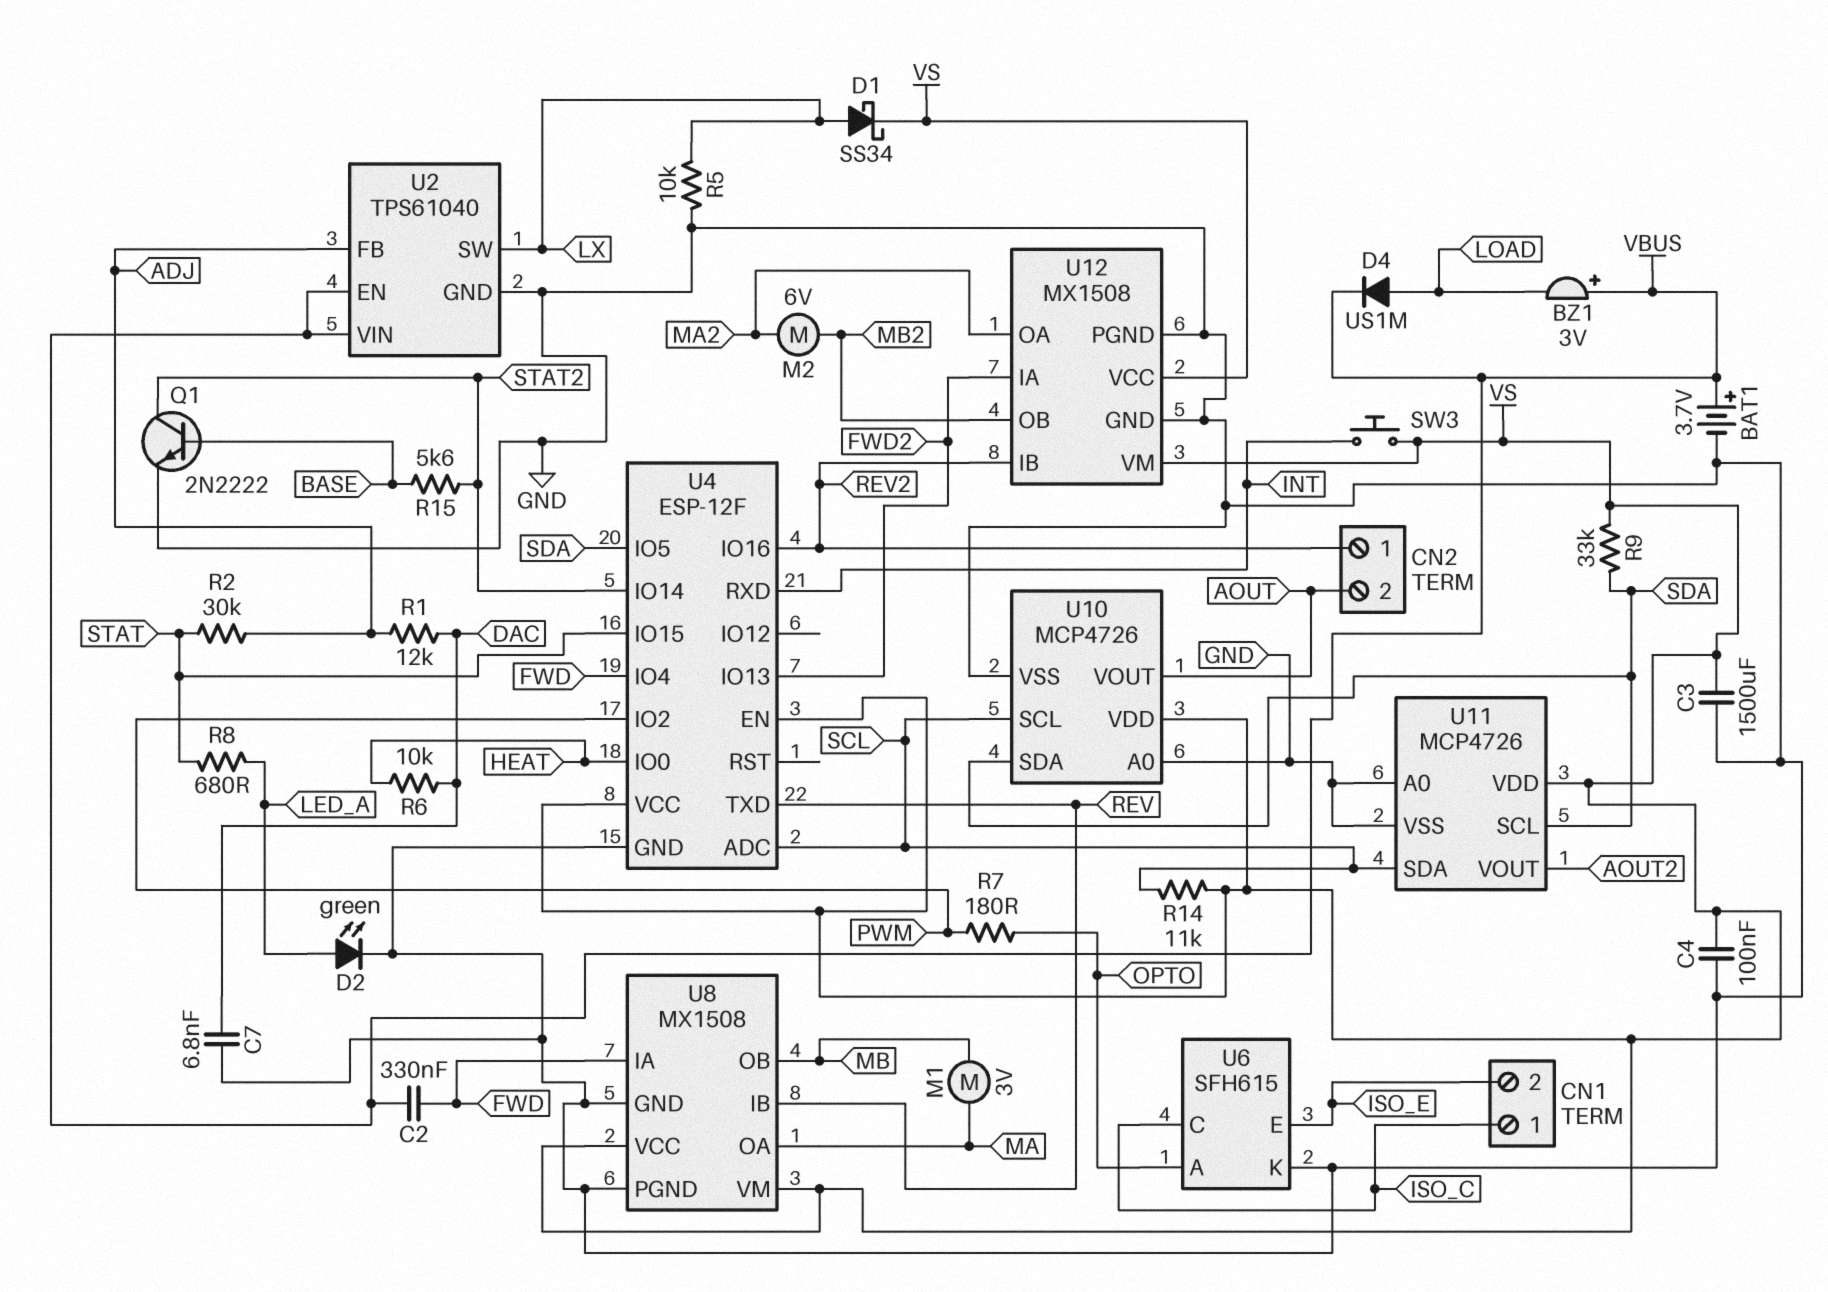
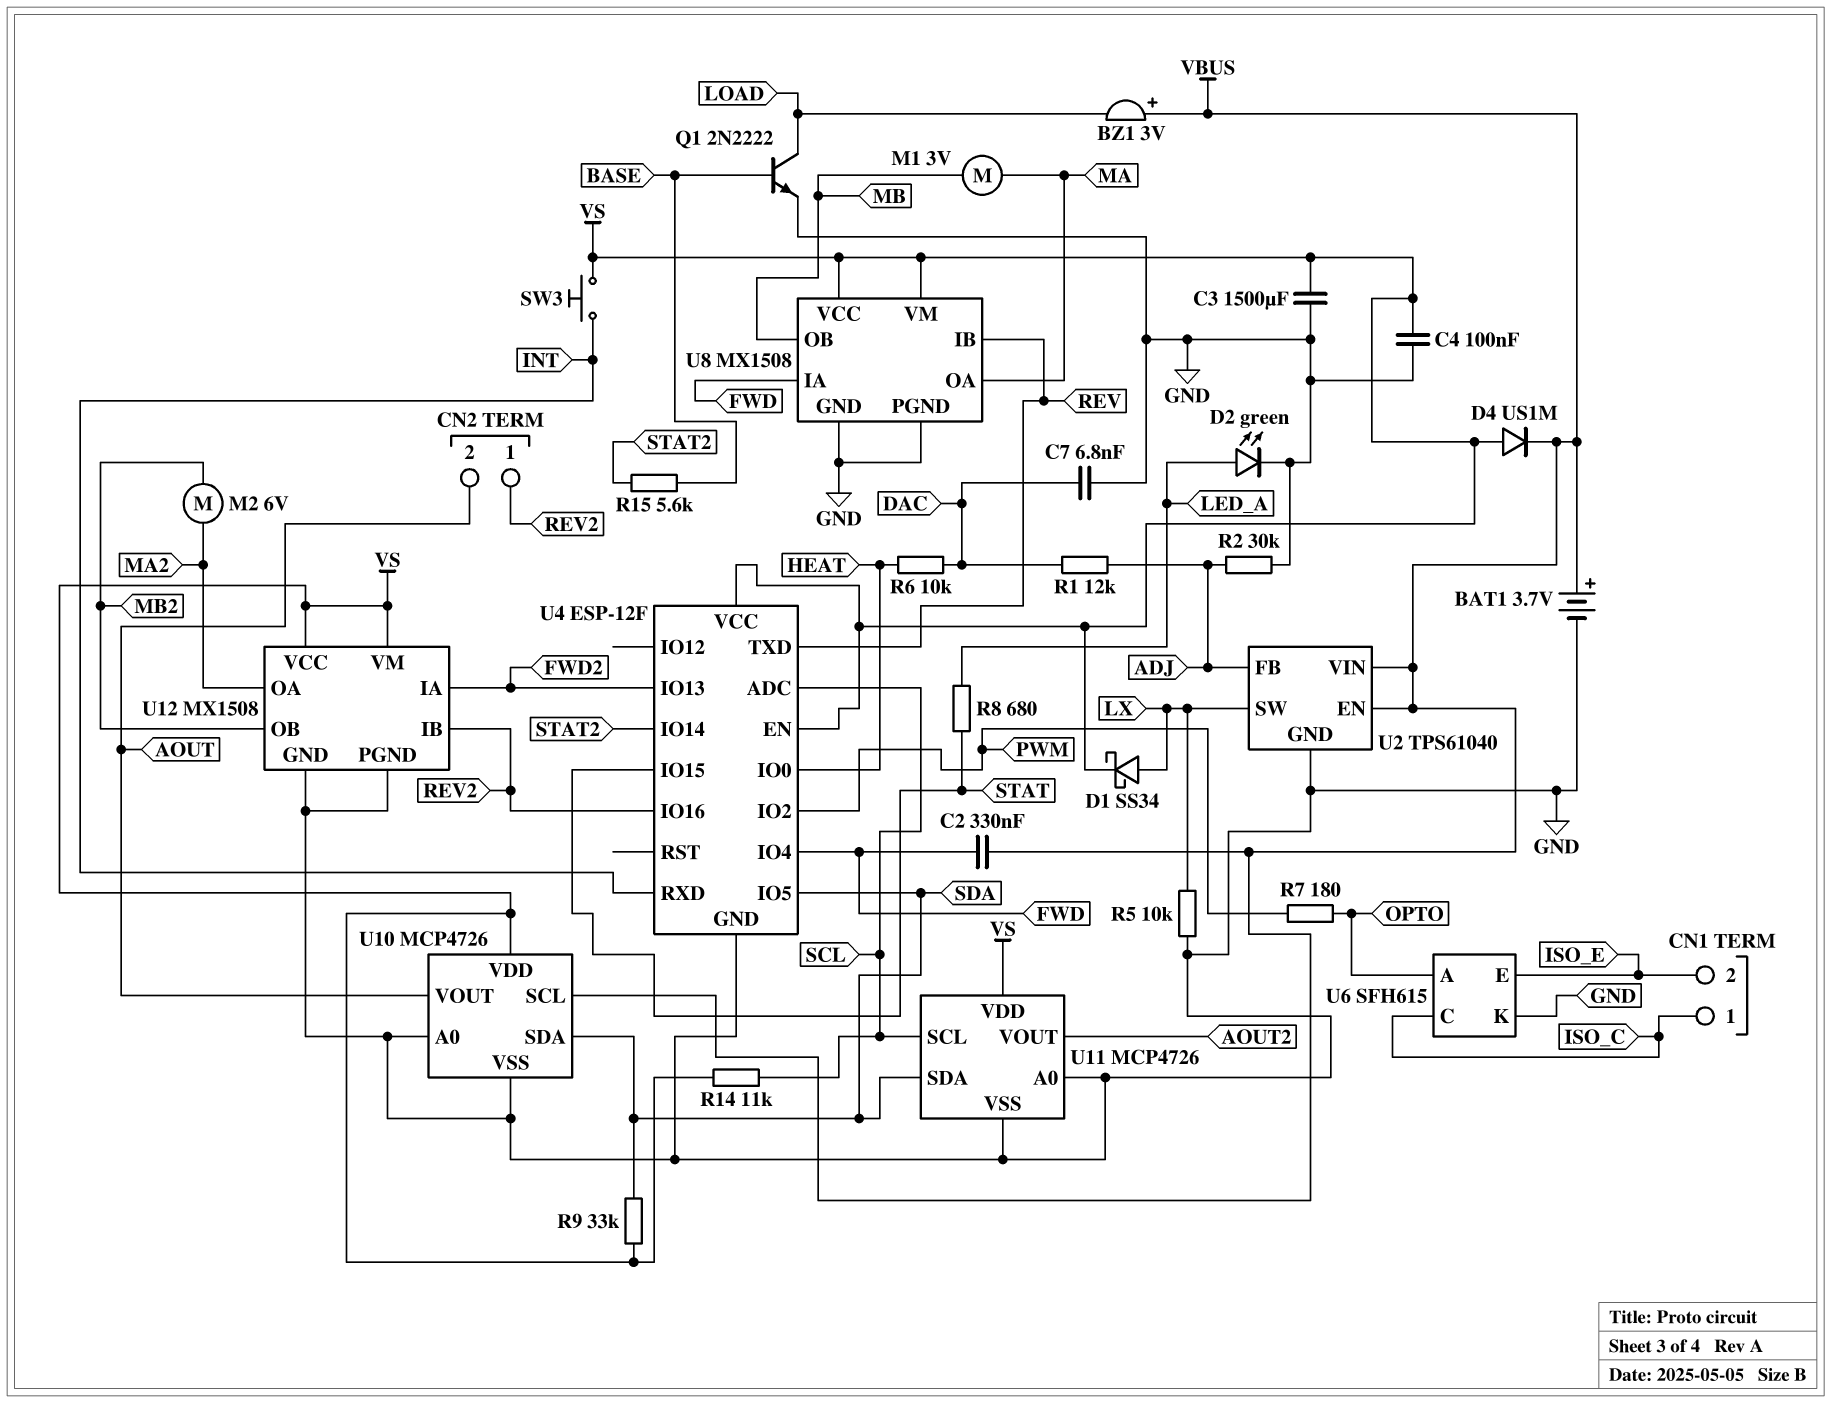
D4: diode US1M (A LOAD, K VBUS) -> diode US1M (A VS, K VBUS)
Q1: NPN 2N2222 (B BASE, C STAT2, E GND) -> NPN 2N2222 (B BASE, C LOAD, E GND)
R2: 30k (ADJ, STAT) -> 30k (ADJ, GND)
U10 pin SCL: SCL -> VBUS
U11 pin SCL: SDA -> SCL
U11 pin SDA: SCL -> SDA

